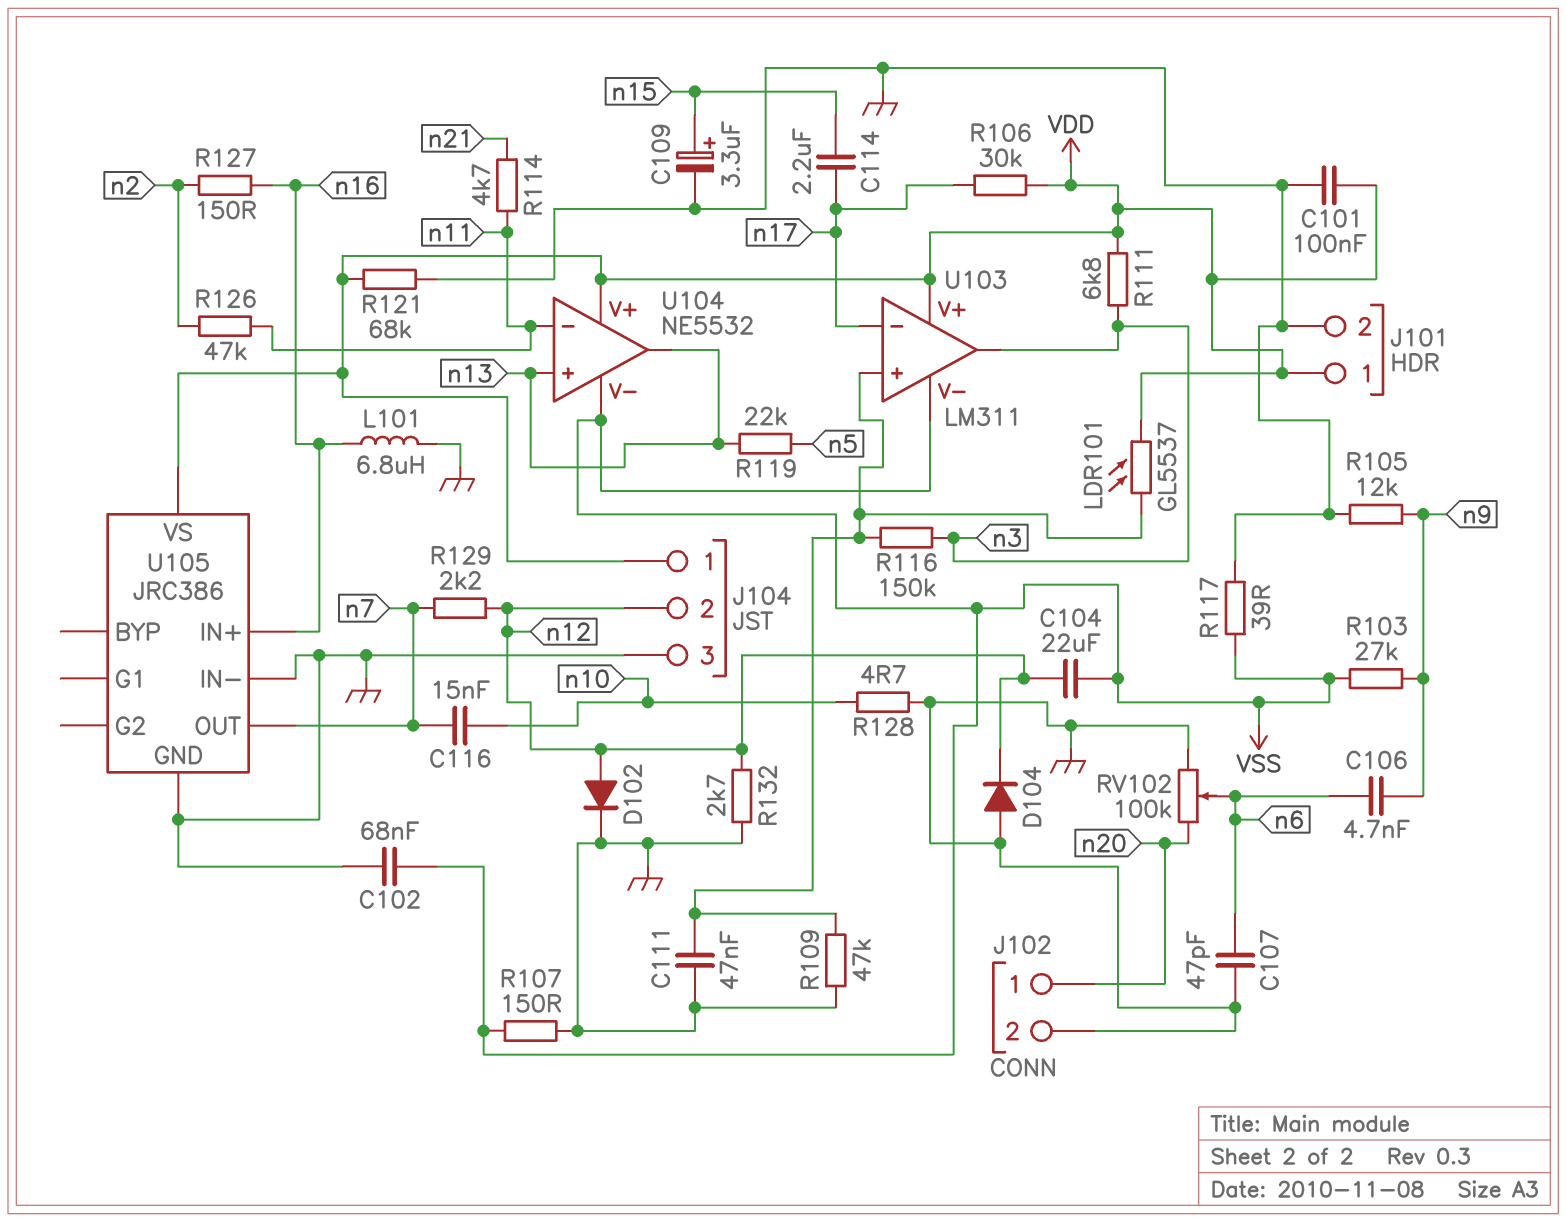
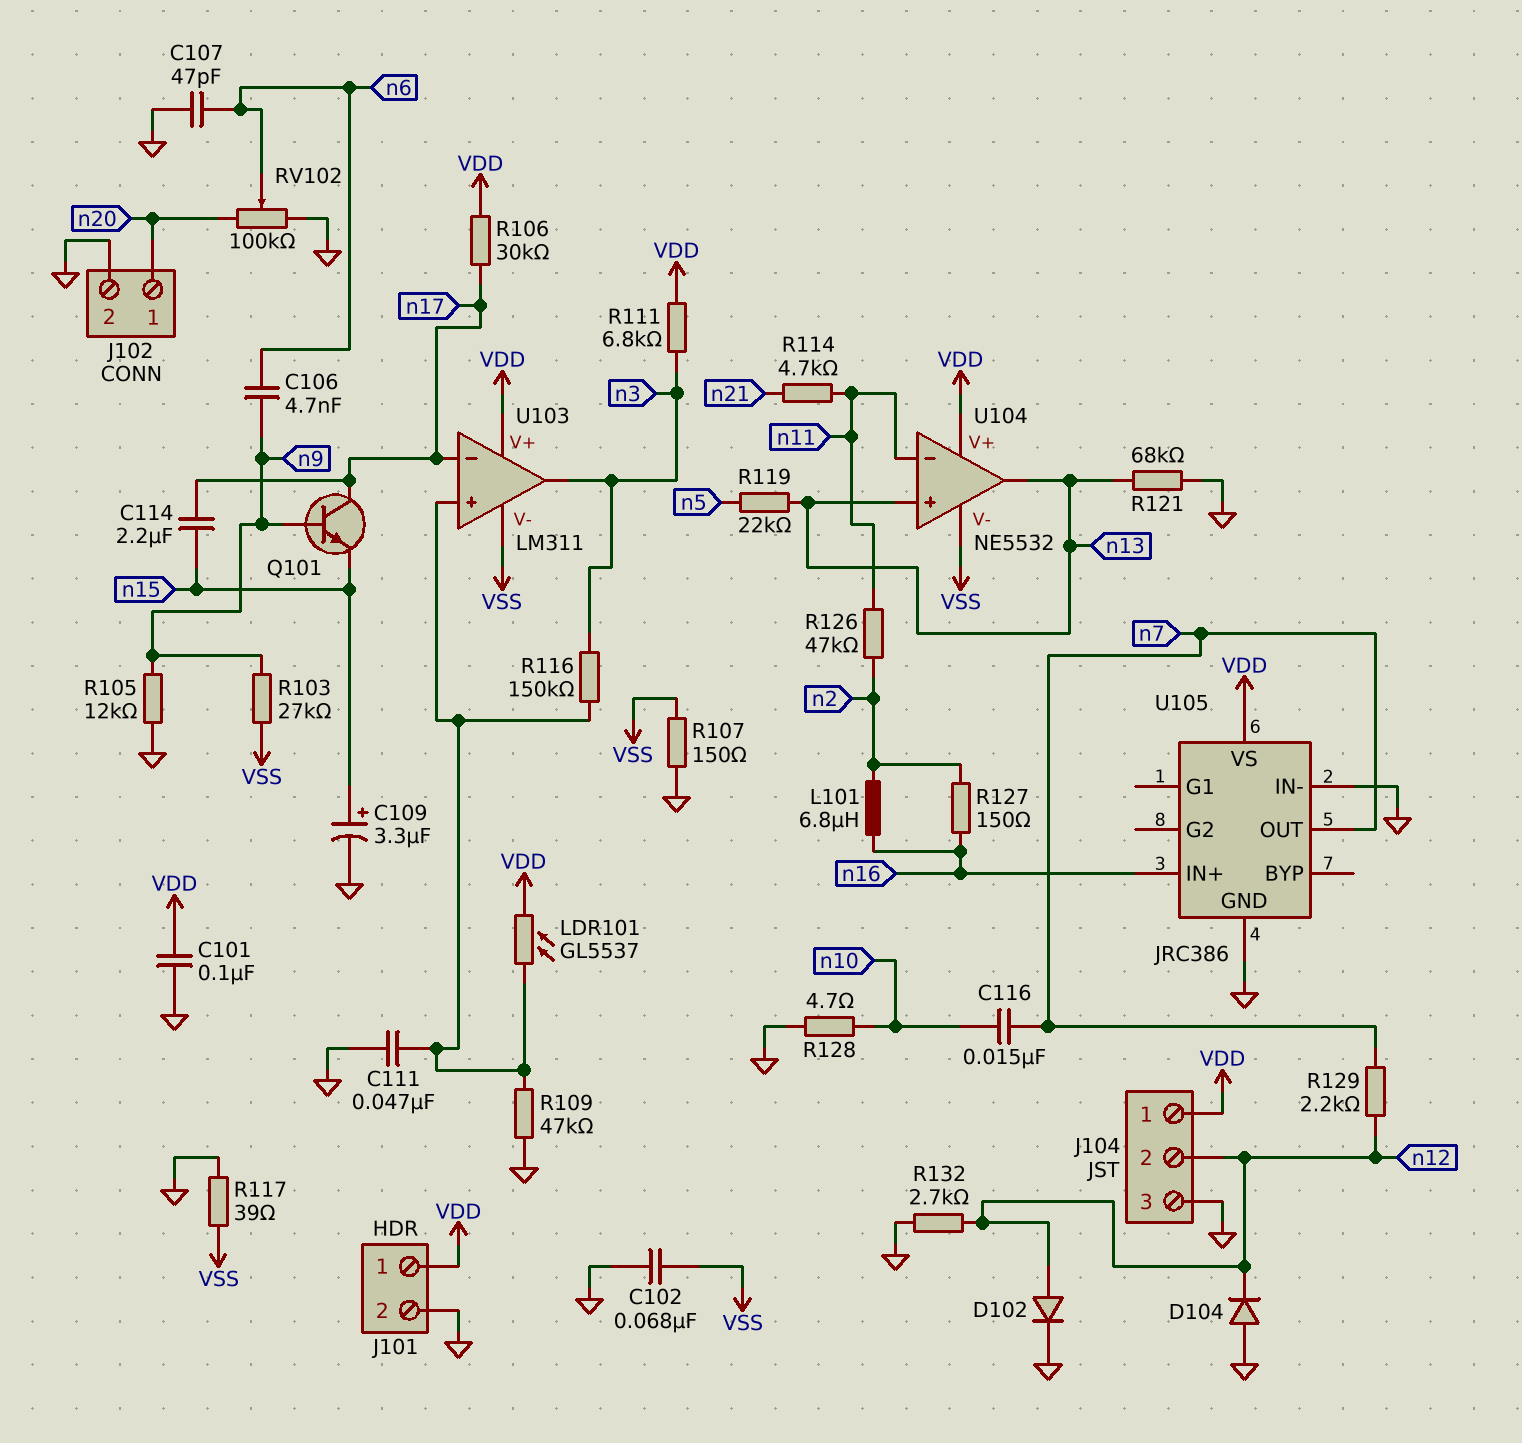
C104: 22uF (VSS, n12) -> none
L101: 6.8uH (GND, n16) -> 6.8uH (n2, n16)
Q101: none -> NPN (B n9, C n17, E n15)
R121: 68k (GND, VDD) -> 68k (GND, n13)

